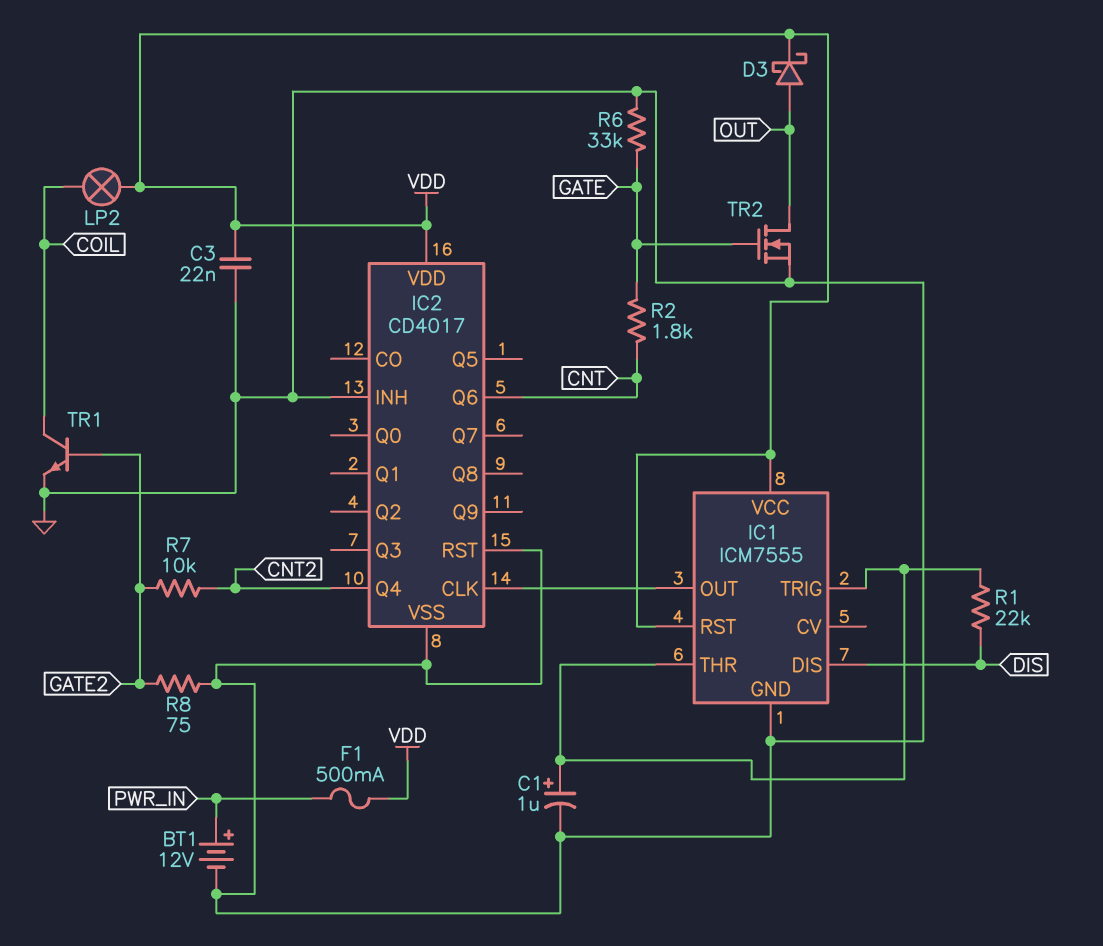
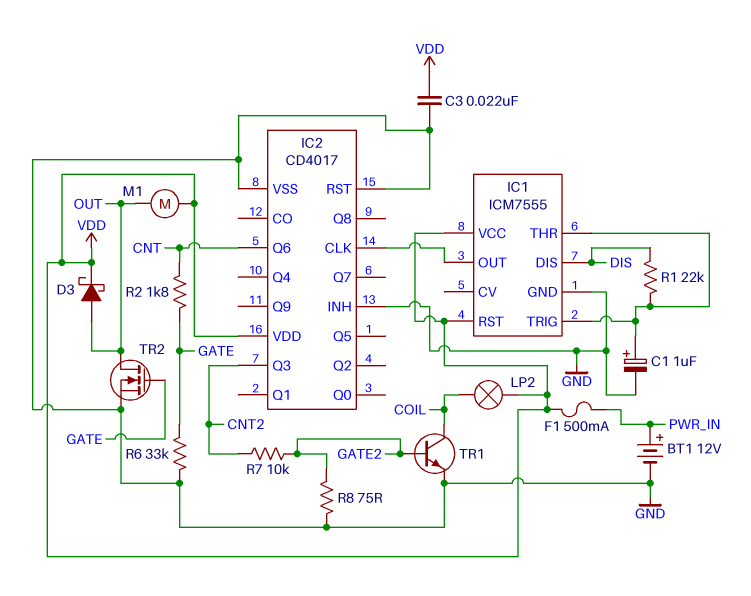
IC2 pin Q3: none -> CNT2
IC2 pin Q4: CNT2 -> none
M1: none -> motor (OUT, VDD)

